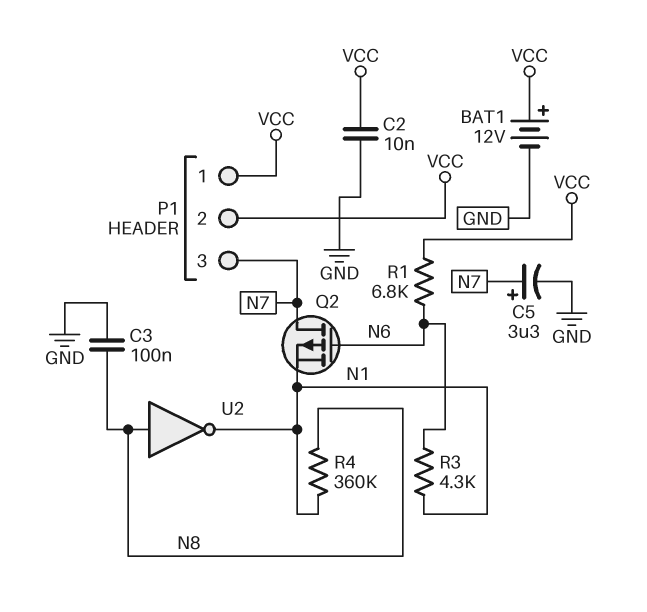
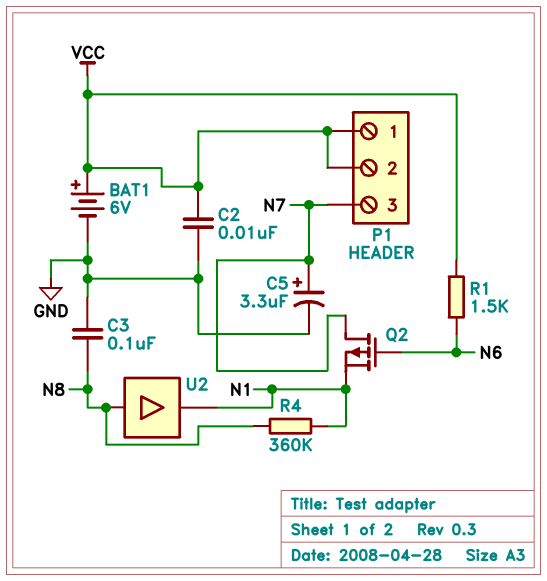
BAT1: 12V (plus VCC, minus GND) -> 6V (plus VCC, minus GND)
R1: 6.8k (N6, VCC) -> 1.5k (N6, VCC)
R3: 4.3k (N1, N6) -> none
U2: NOT (in N8, out N1) -> buffer (in N8, out N1)

